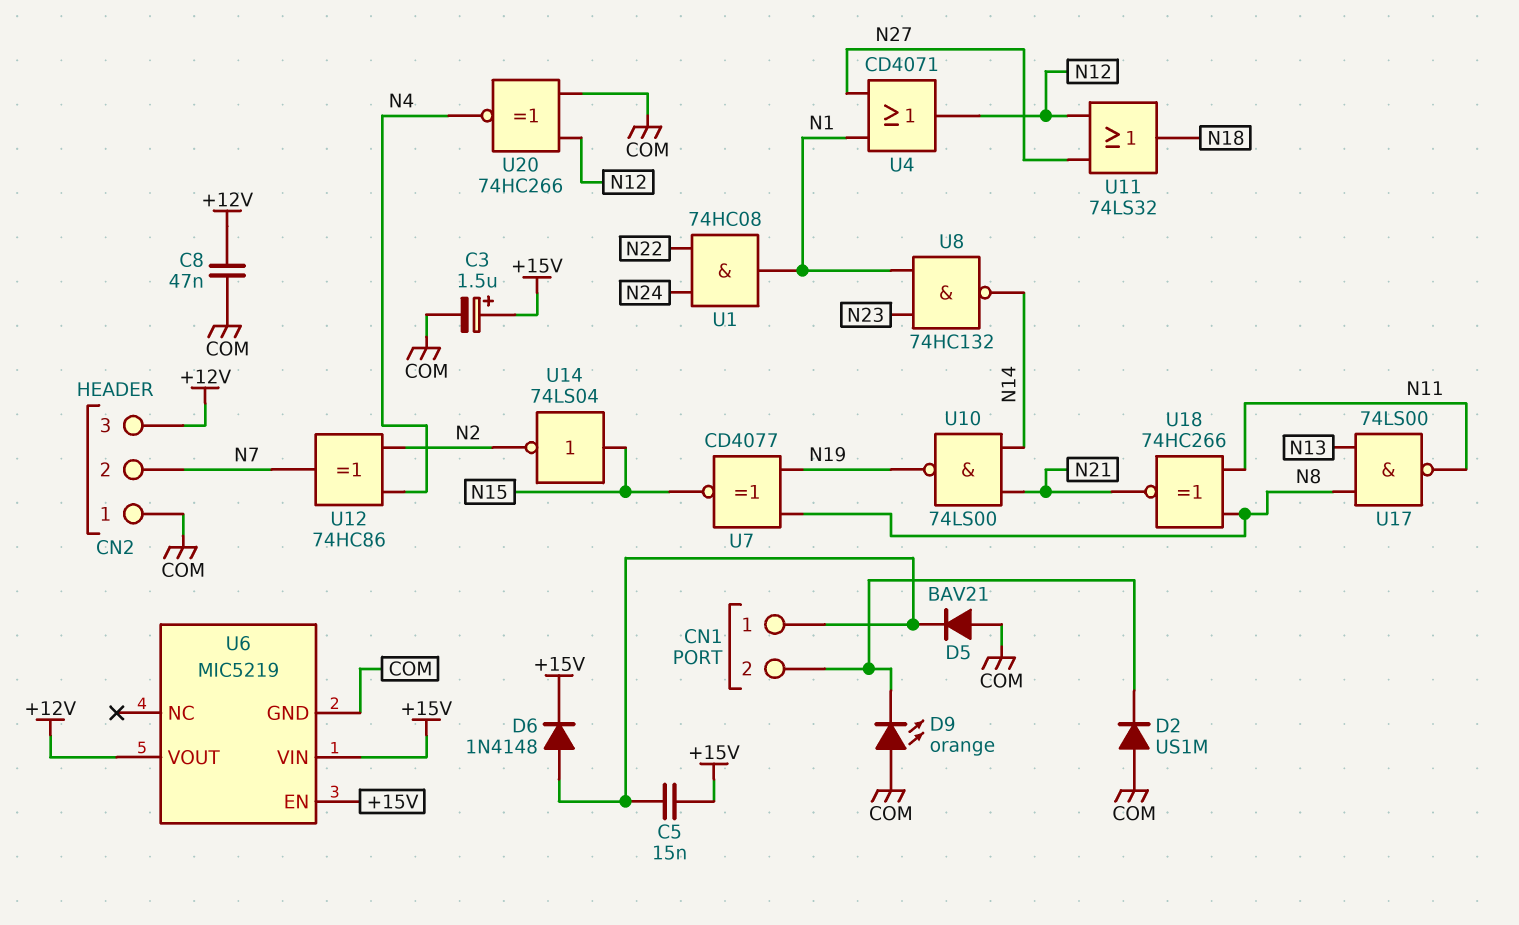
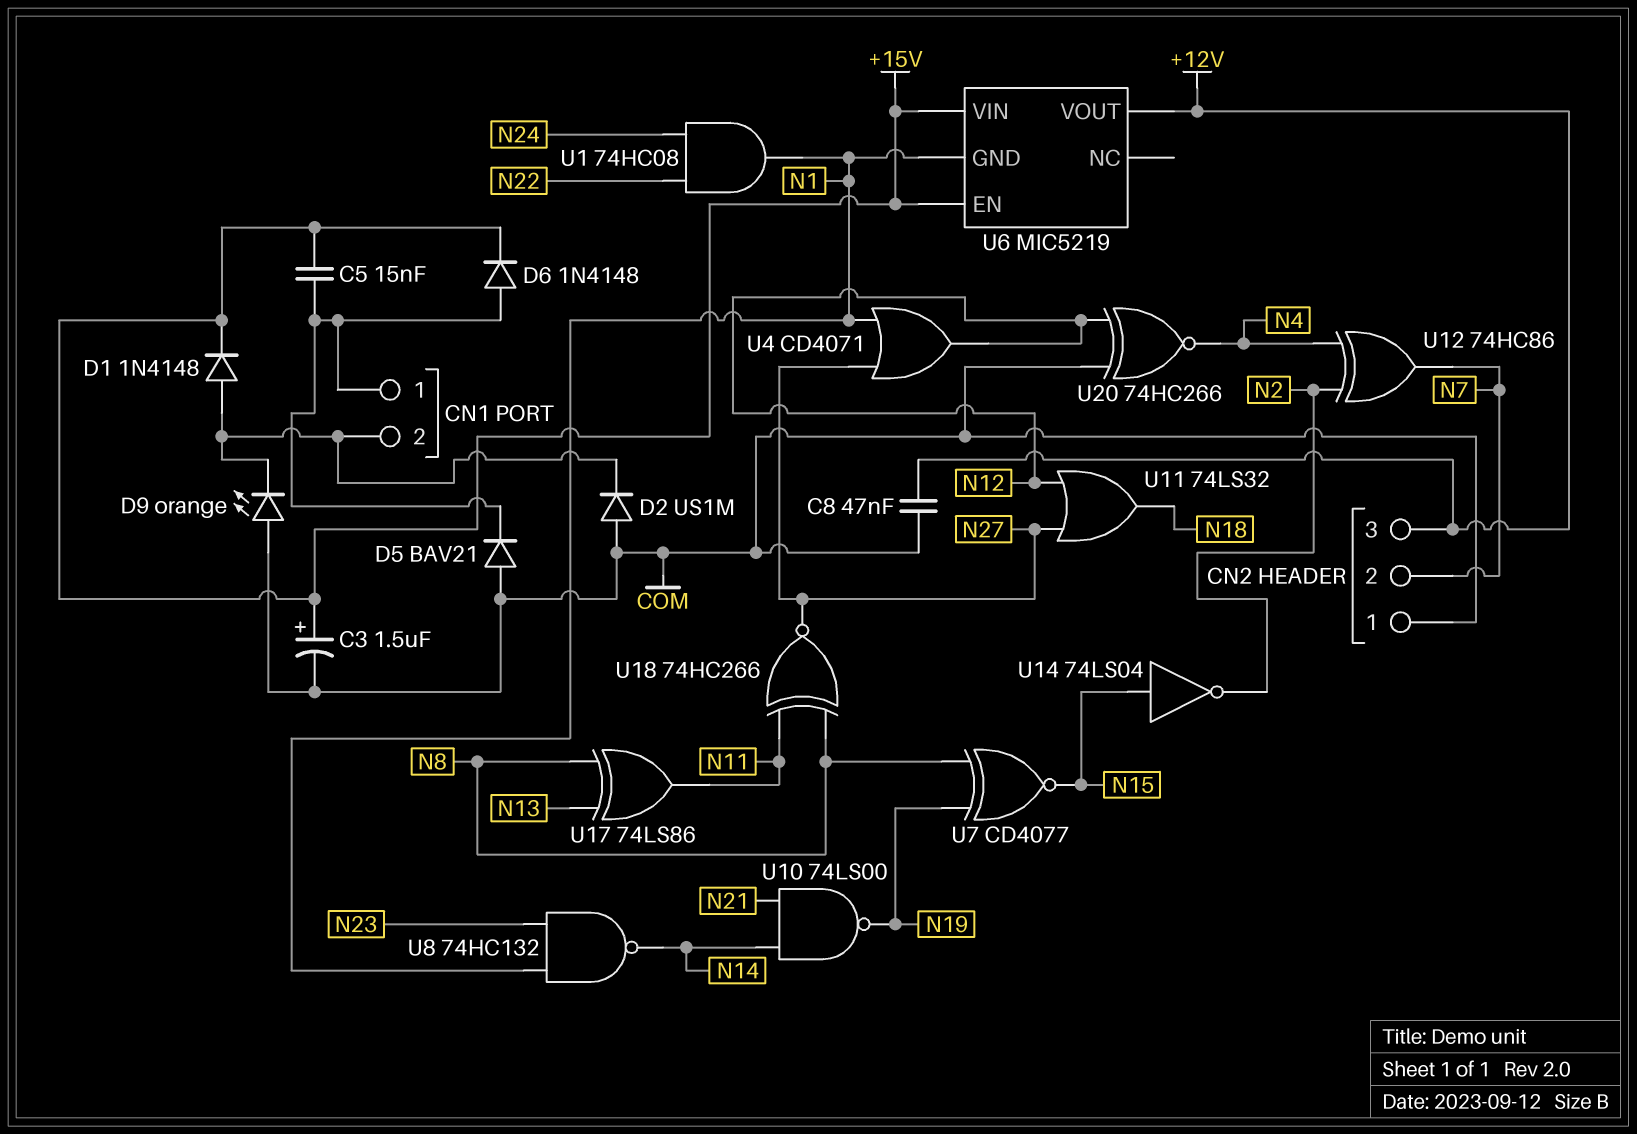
D1: none -> diode 1N4148 (A CN1/2, K +15V)
U6 pin GND: COM -> N1
U17: NAND 74LS00 (in N8, in N13, out N11) -> XOR 74LS86 (in N8, in N13, out N11)
U18: XNOR 74HC266 (in N8, in N11, out N21) -> XNOR 74HC266 (in N8, in N11, out N27)

